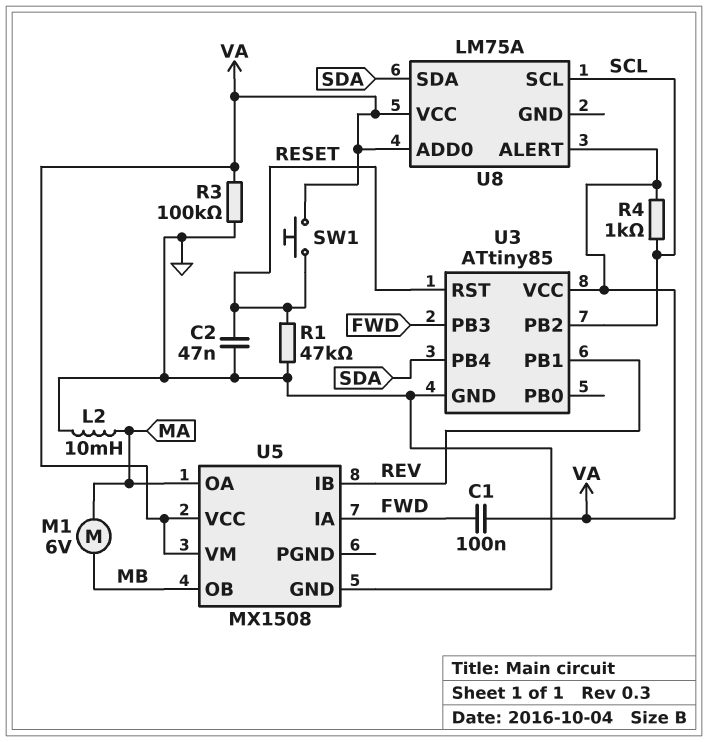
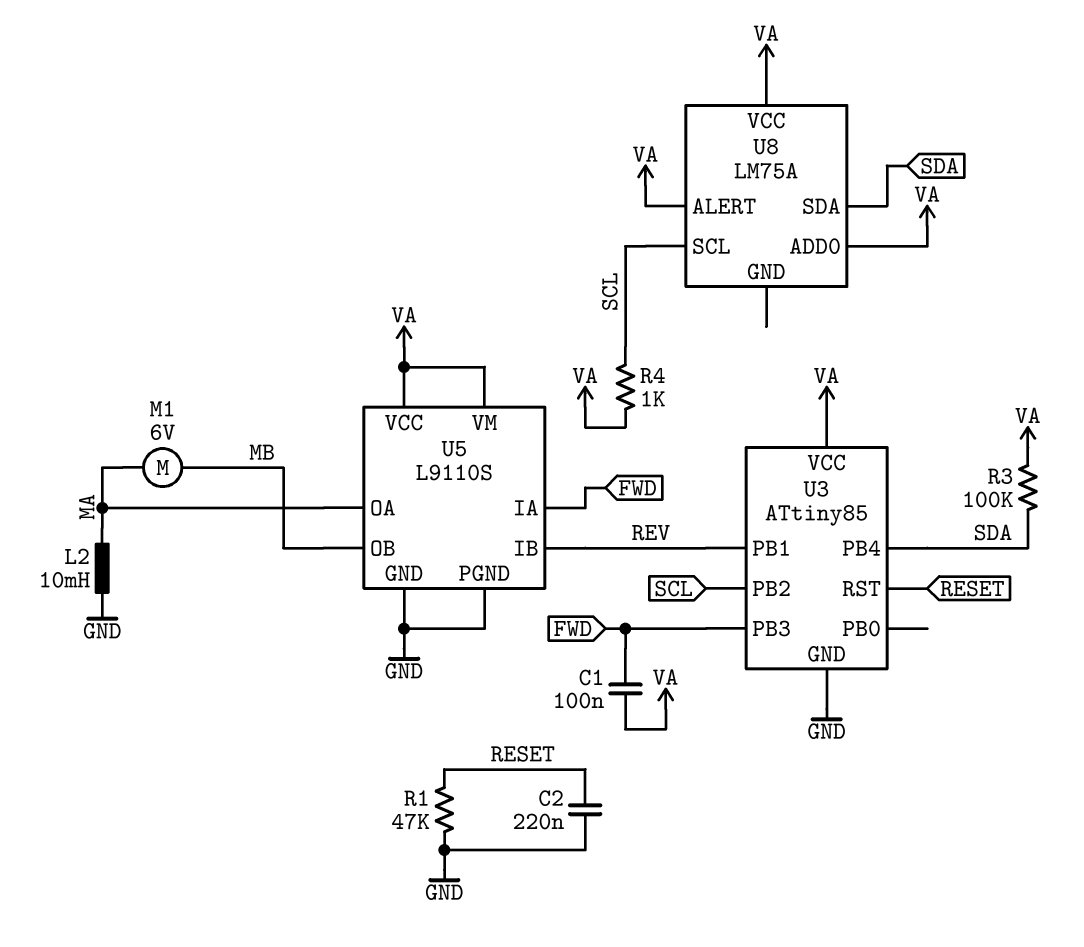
C2: 47nF (GND, RESET) -> 220nF (GND, RESET)
R3: 100k (GND, VA) -> 100k (SDA, VA)
SW1: button (RESET, VA) -> none
U5: MX1508 -> L9110S
U5 pin PGND: none -> GND

